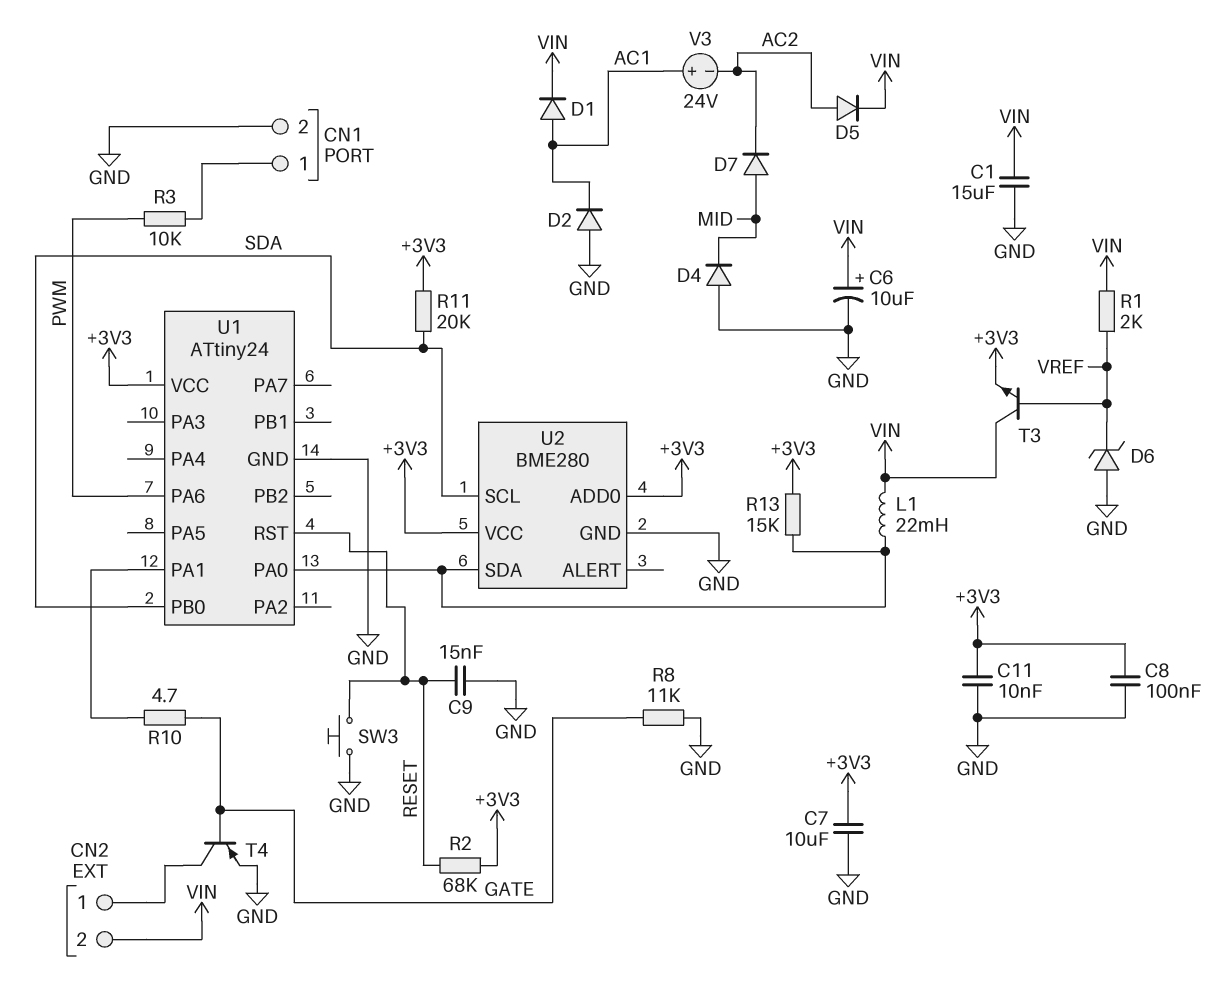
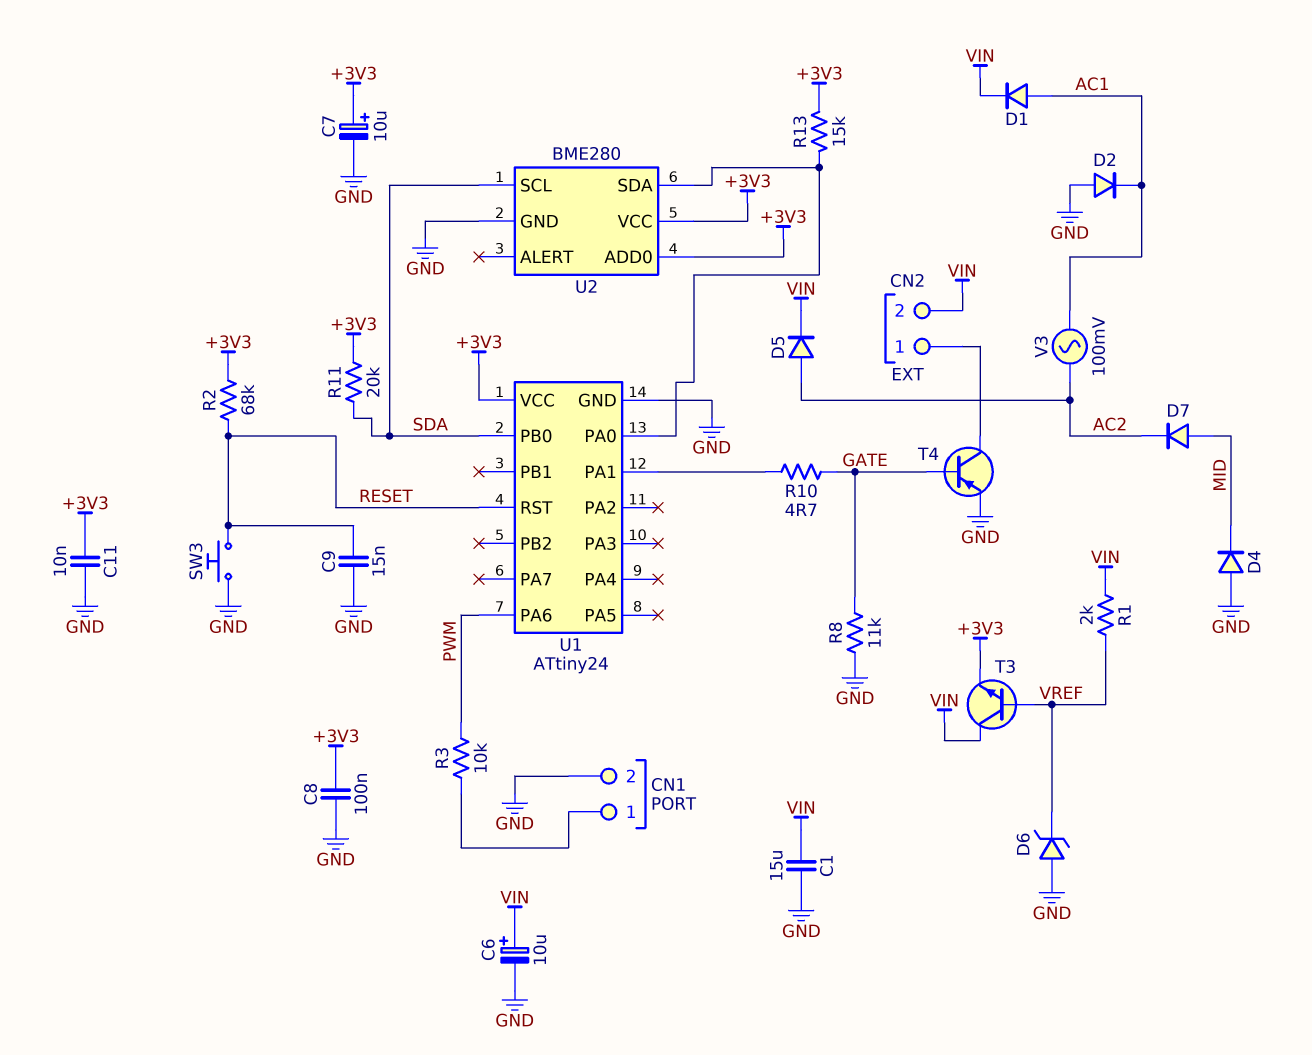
C7: 10uF (+3V3, GND) -> 10uF (plus +3V3, minus GND)
L1: 22mH (U1/PA0, VIN) -> none
V3: 24V (plus AC1, minus AC2) -> AC 100mV (AC1, AC2)

